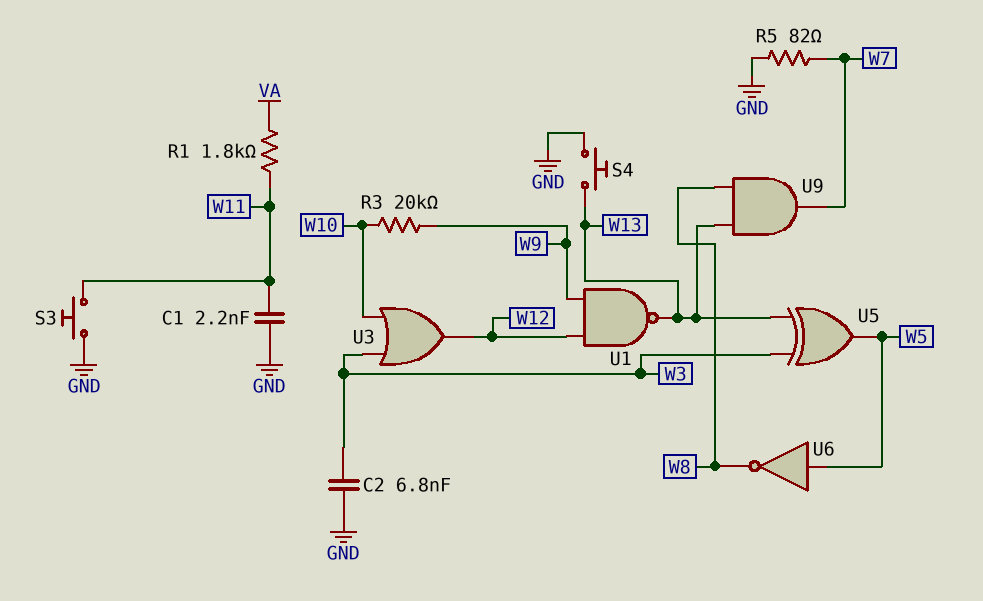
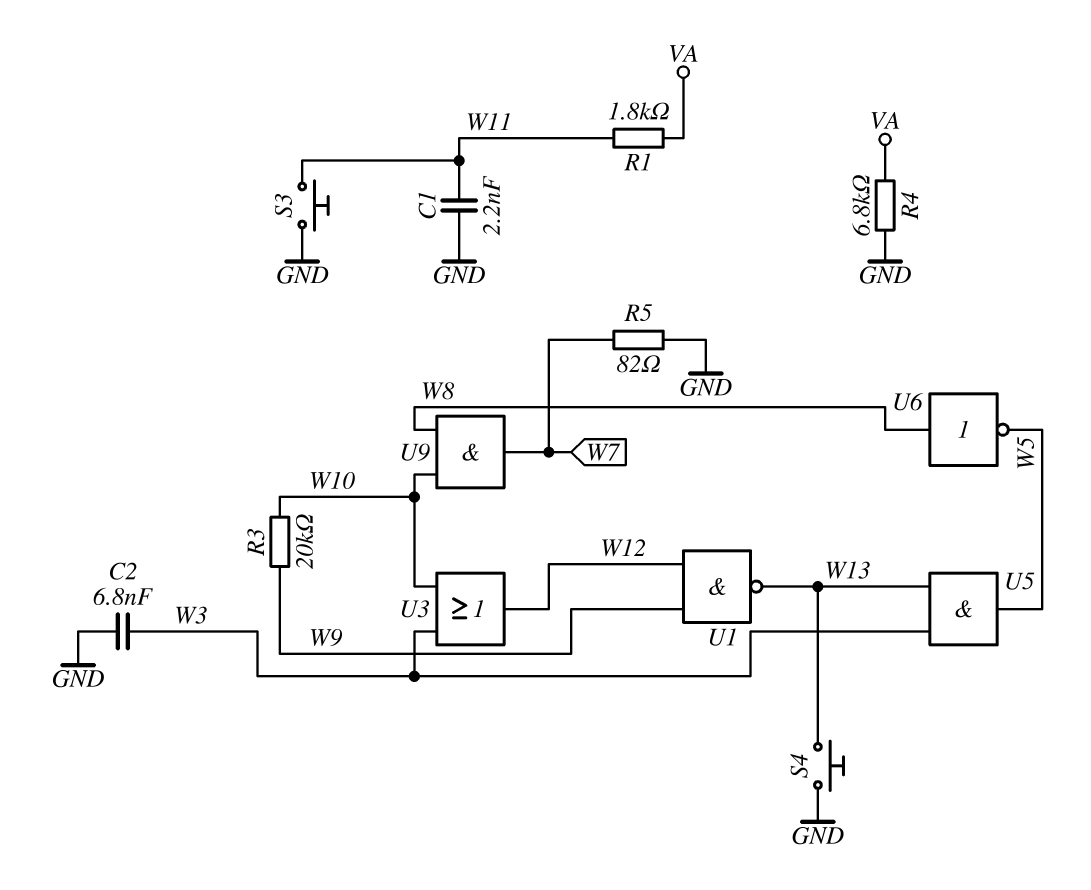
R4: none -> 6.8k (GND, VA)
U5: XOR (in W3, in W13, out W5) -> AND (in W3, in W13, out W5)
U6: NOT (in W5, out W8) -> NOT (in W8, out W5)
U9: AND (in W8, in W13, out W7) -> AND (in W8, in W10, out W7)

